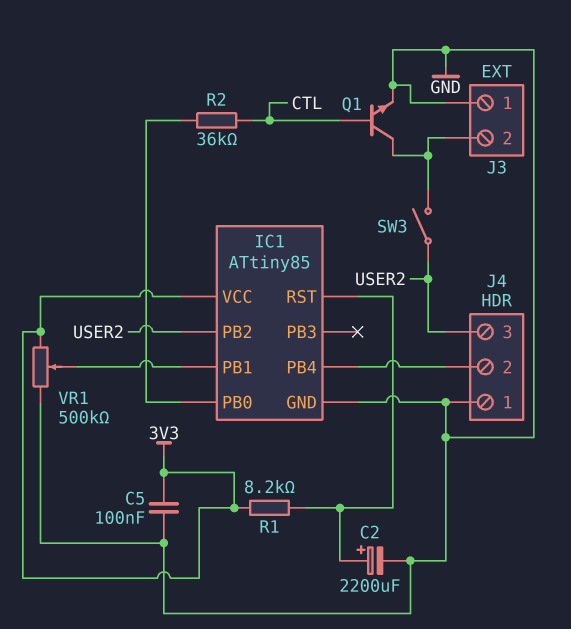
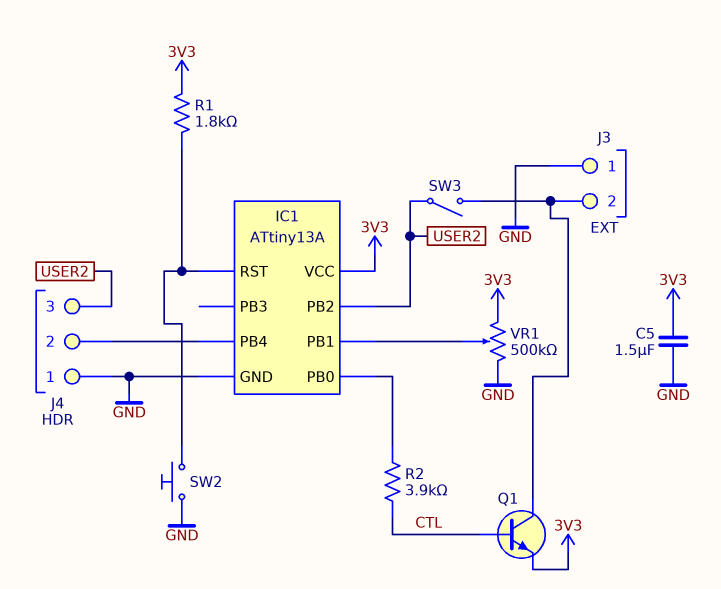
C2: 2200uF (plus IC1/RST, minus GND) -> none
C5: 100nF (3V3, GND) -> 1.5uF (3V3, GND)
IC1: ATtiny85 -> ATtiny13A
Q1: NPN (B CTL, C J3/2, E GND) -> NPN (B CTL, C J3/2, E 3V3)
R1: 8.2k (3V3, IC1/RST) -> 1.8k (3V3, IC1/RST)
R2: 36k (CTL, IC1/PB0) -> 3.9k (CTL, IC1/PB0)
SW2: none -> button (GND, IC1/RST)

